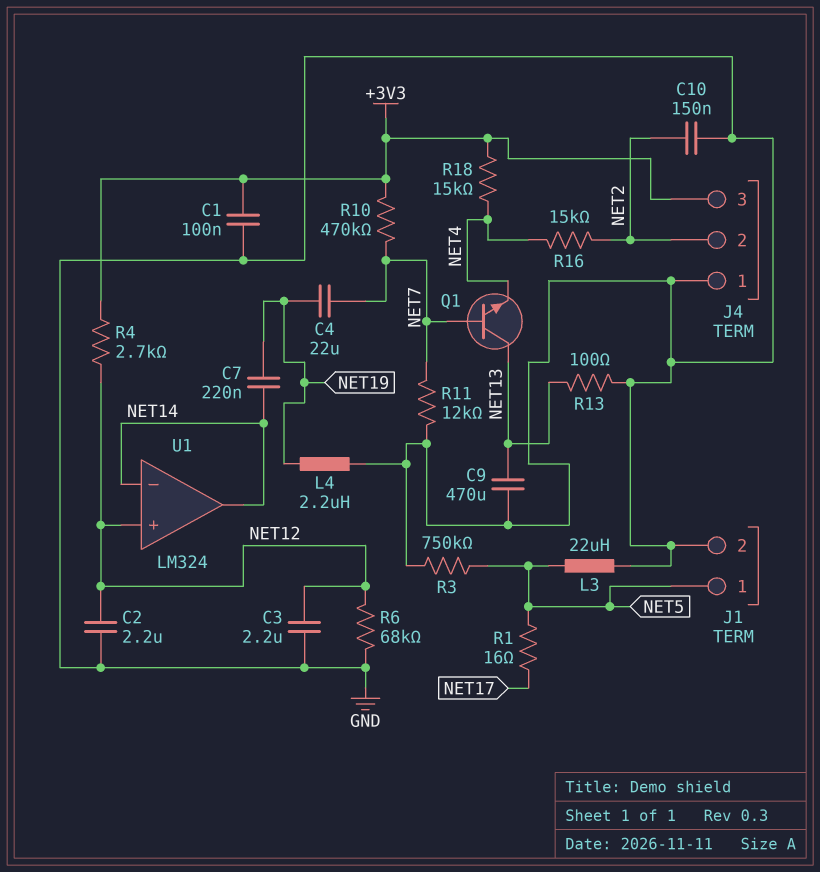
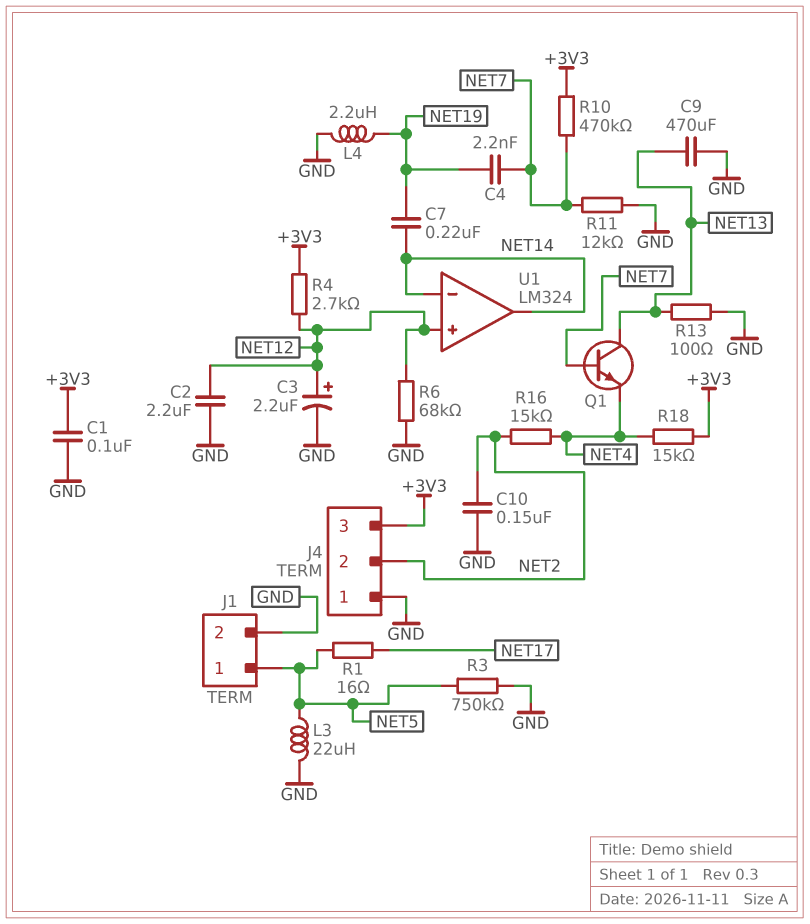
C3: 2.2uF (GND, NET12) -> 2.2uF (plus NET12, minus GND)
C4: 22uF (NET7, NET19) -> 2.2nF (NET7, NET19)

